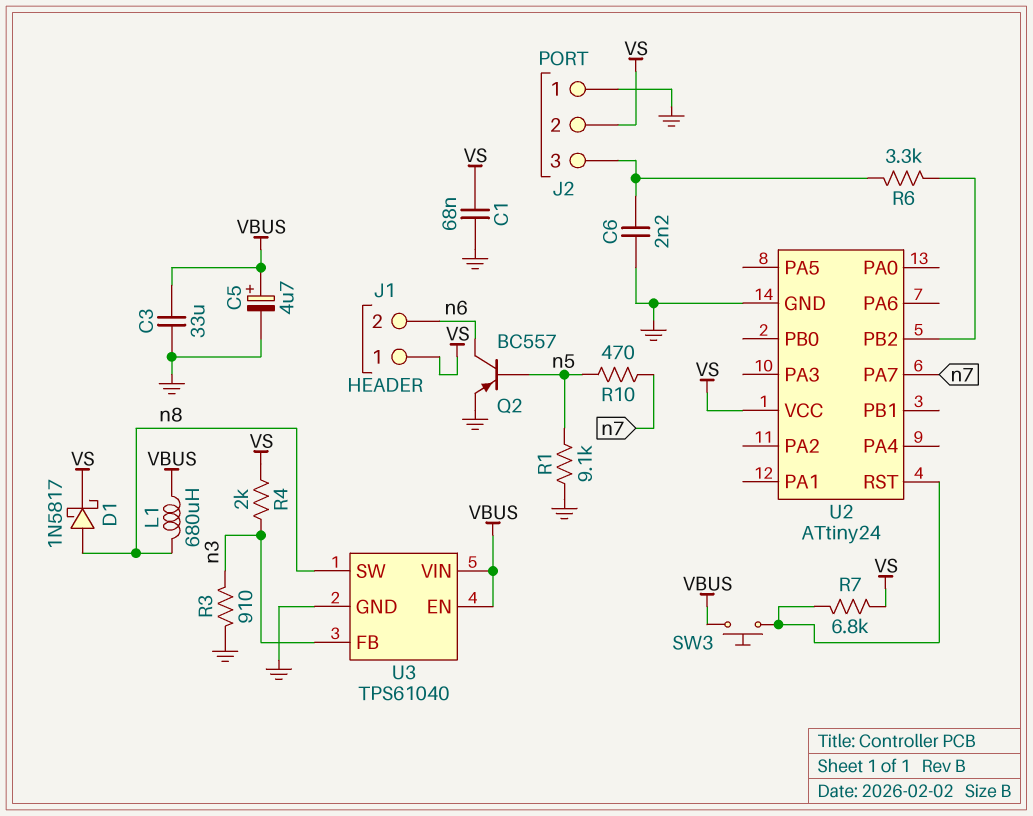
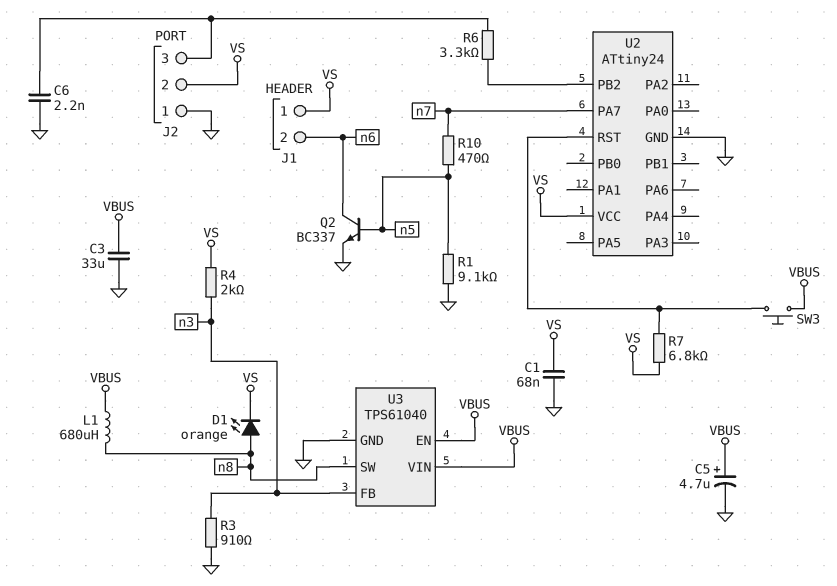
D1: schottky 1N5817 (A n8, K VS) -> LED orange (A n8, K VS)
Q2: PNP BC557 (B n5, C n6, E GND) -> NPN BC337 (B n5, C n6, E GND)

